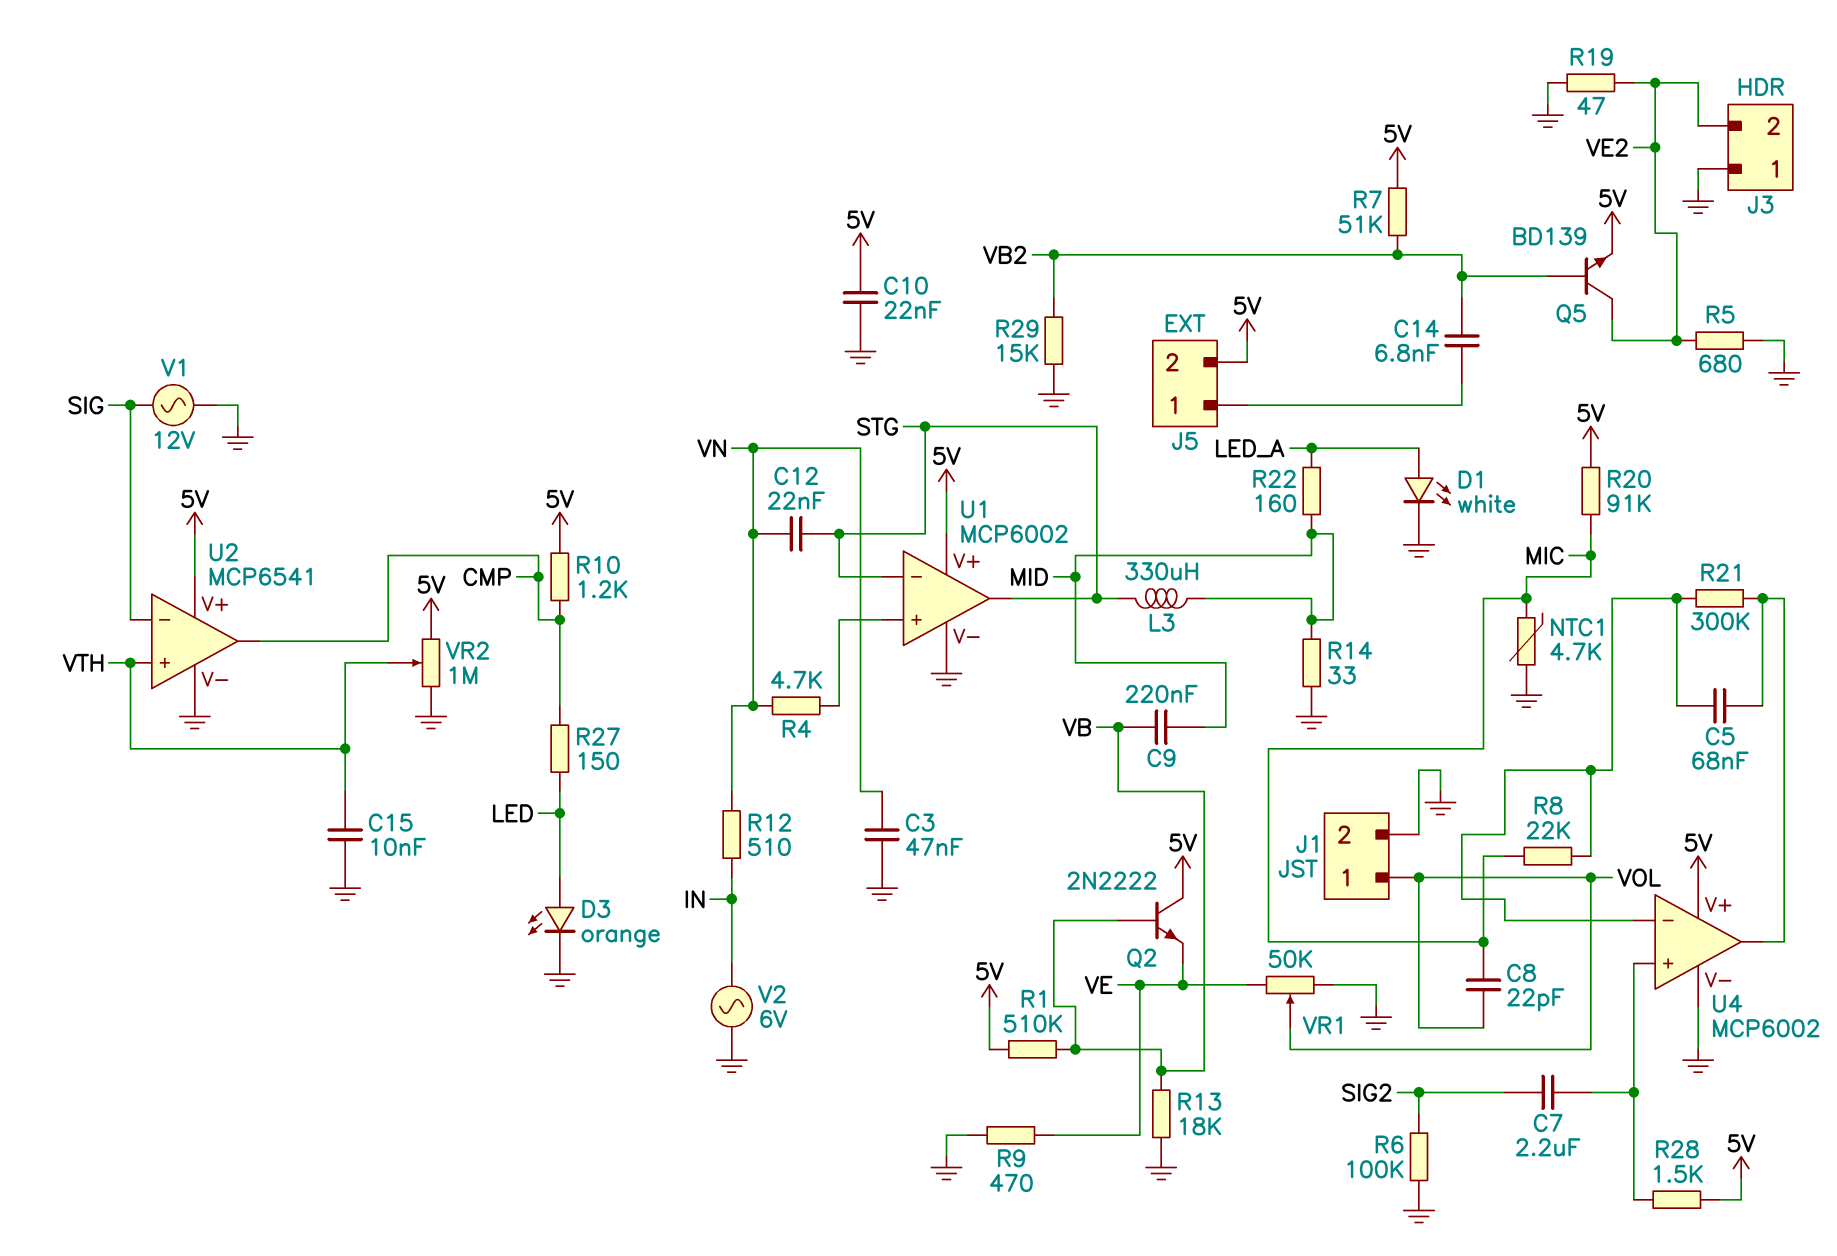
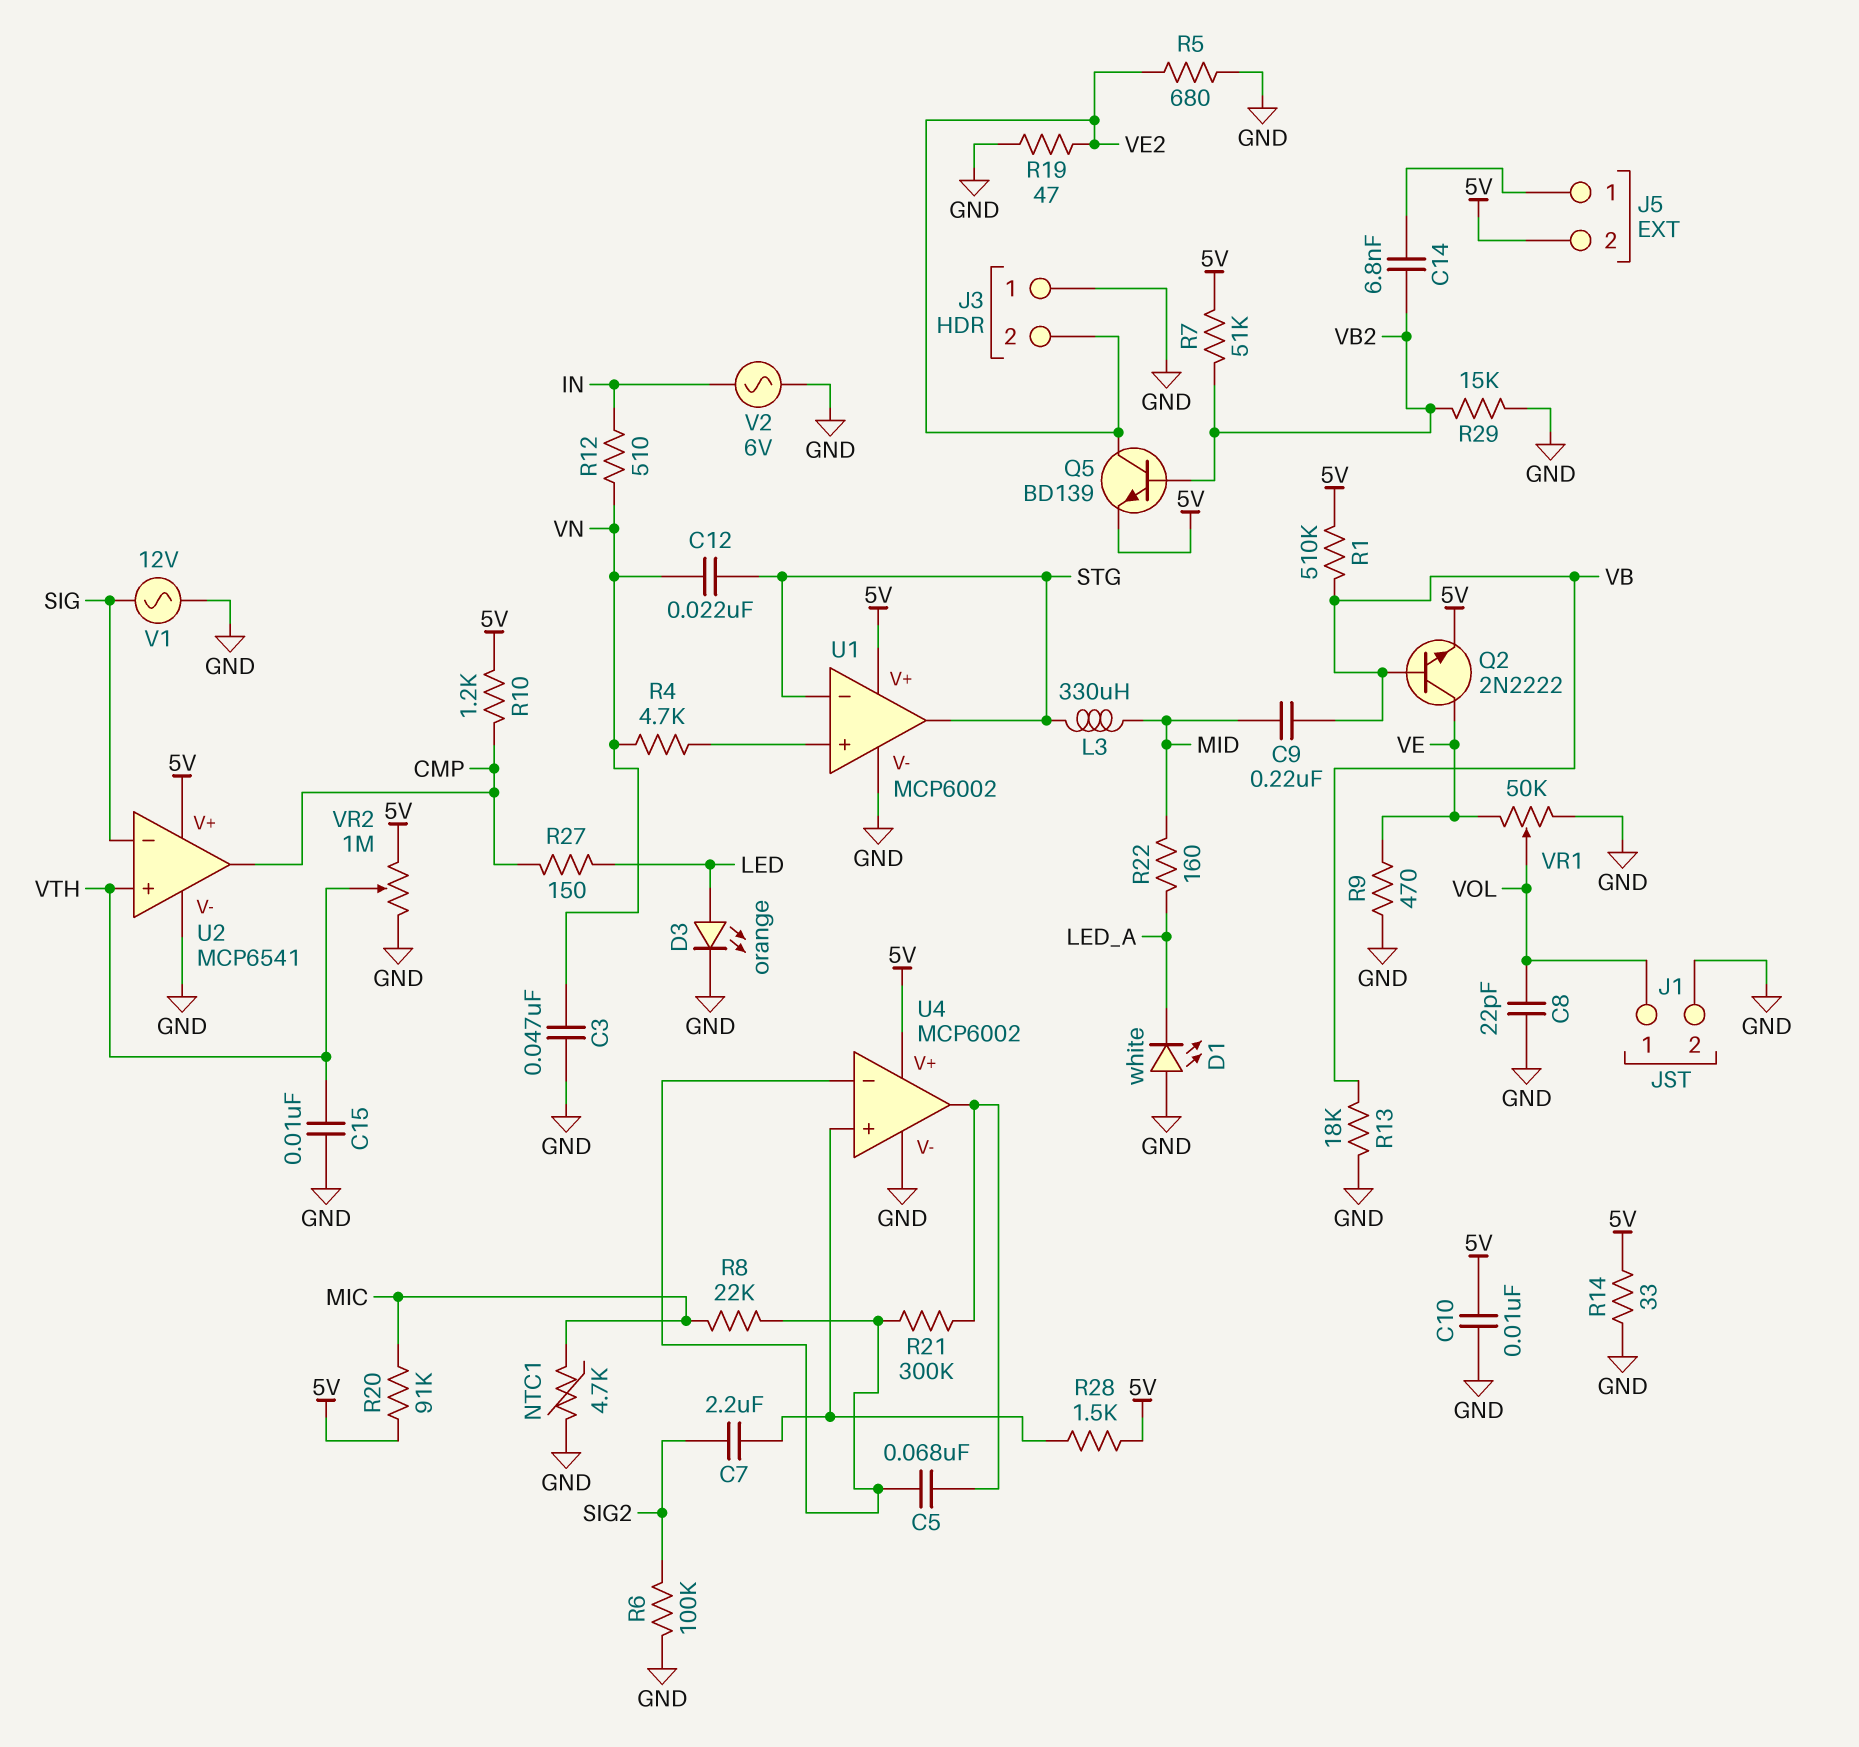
C8: 22pF (MIC, VOL) -> 22pF (GND, VOL)
C10: 22nF (5V, GND) -> 10nF (5V, GND)
D1: LED white (A LED_A, K GND) -> LED white (A GND, K LED_A)
Q2: NPN 2N2222 (B VB, C 5V, E VE) -> NPN 2N2222 (B VB, C VE, E 5V)
R14: 33 (GND, MID) -> 33 (5V, GND)

